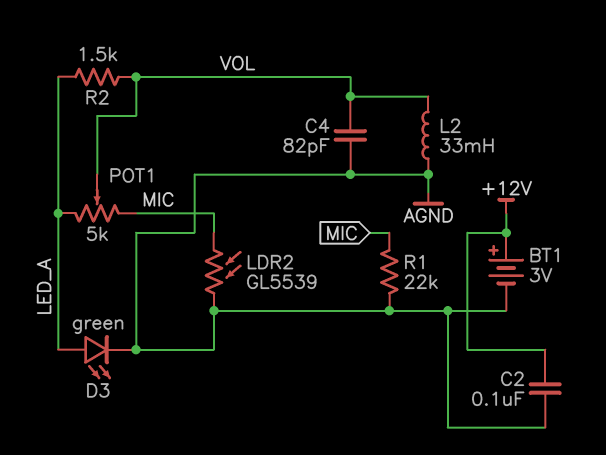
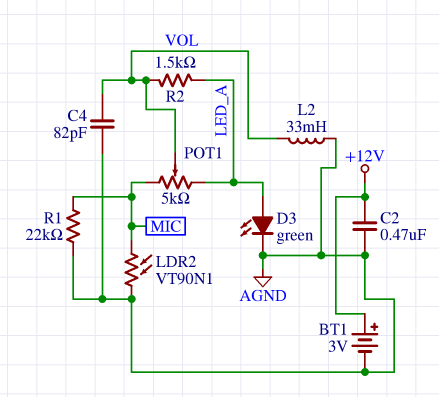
C2: 100nF (+12V, AGND) -> 470nF (+12V, AGND)
LDR2: GL5539 (AGND, MIC) -> VT90N1 (AGND, MIC)

